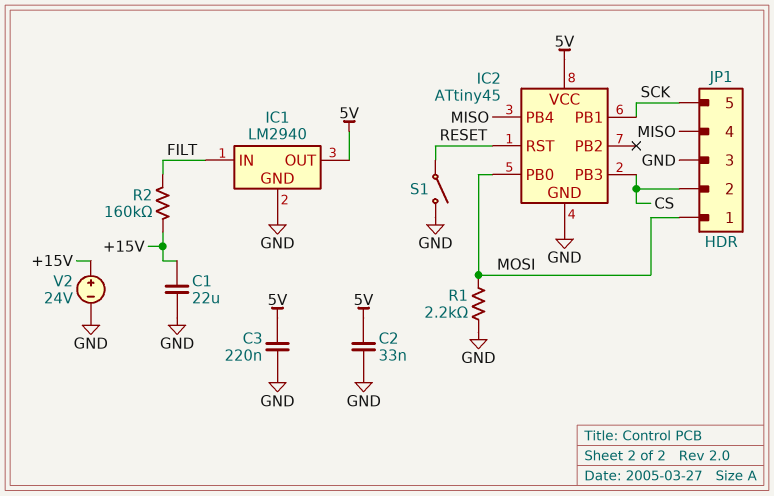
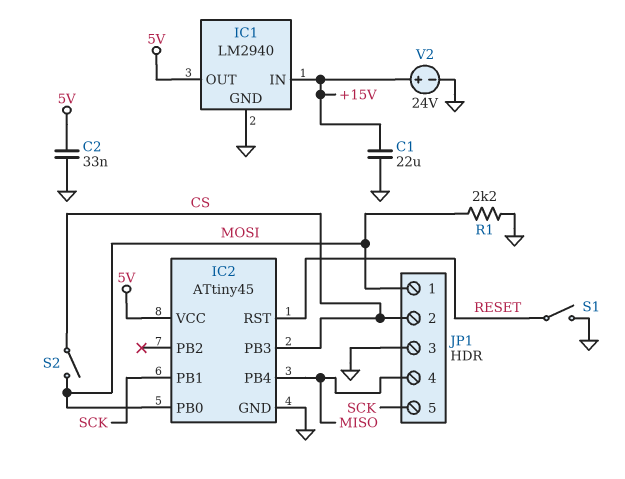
C3: 220nF (5V, GND) -> none
IC1 pin IN: FILT -> +15V
R2: 160k (+15V, FILT) -> none
S2: none -> switch (CS, MOSI)

